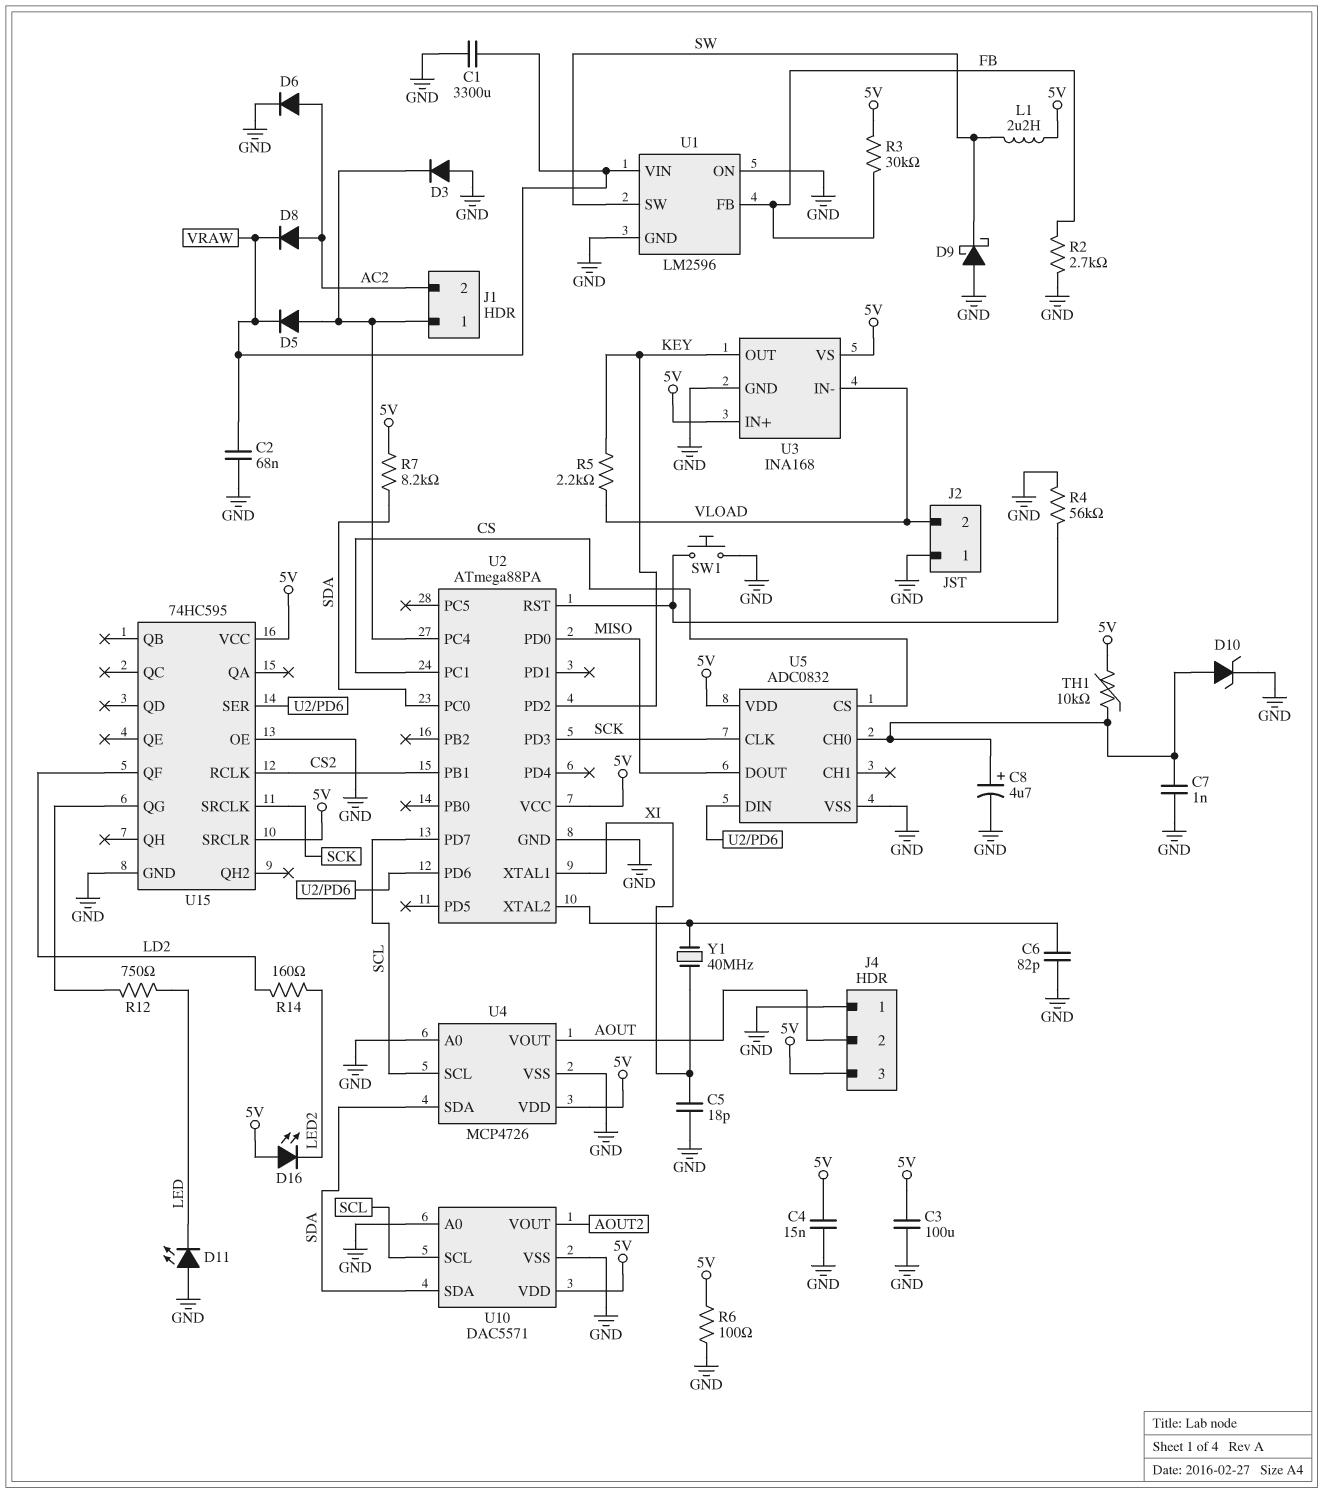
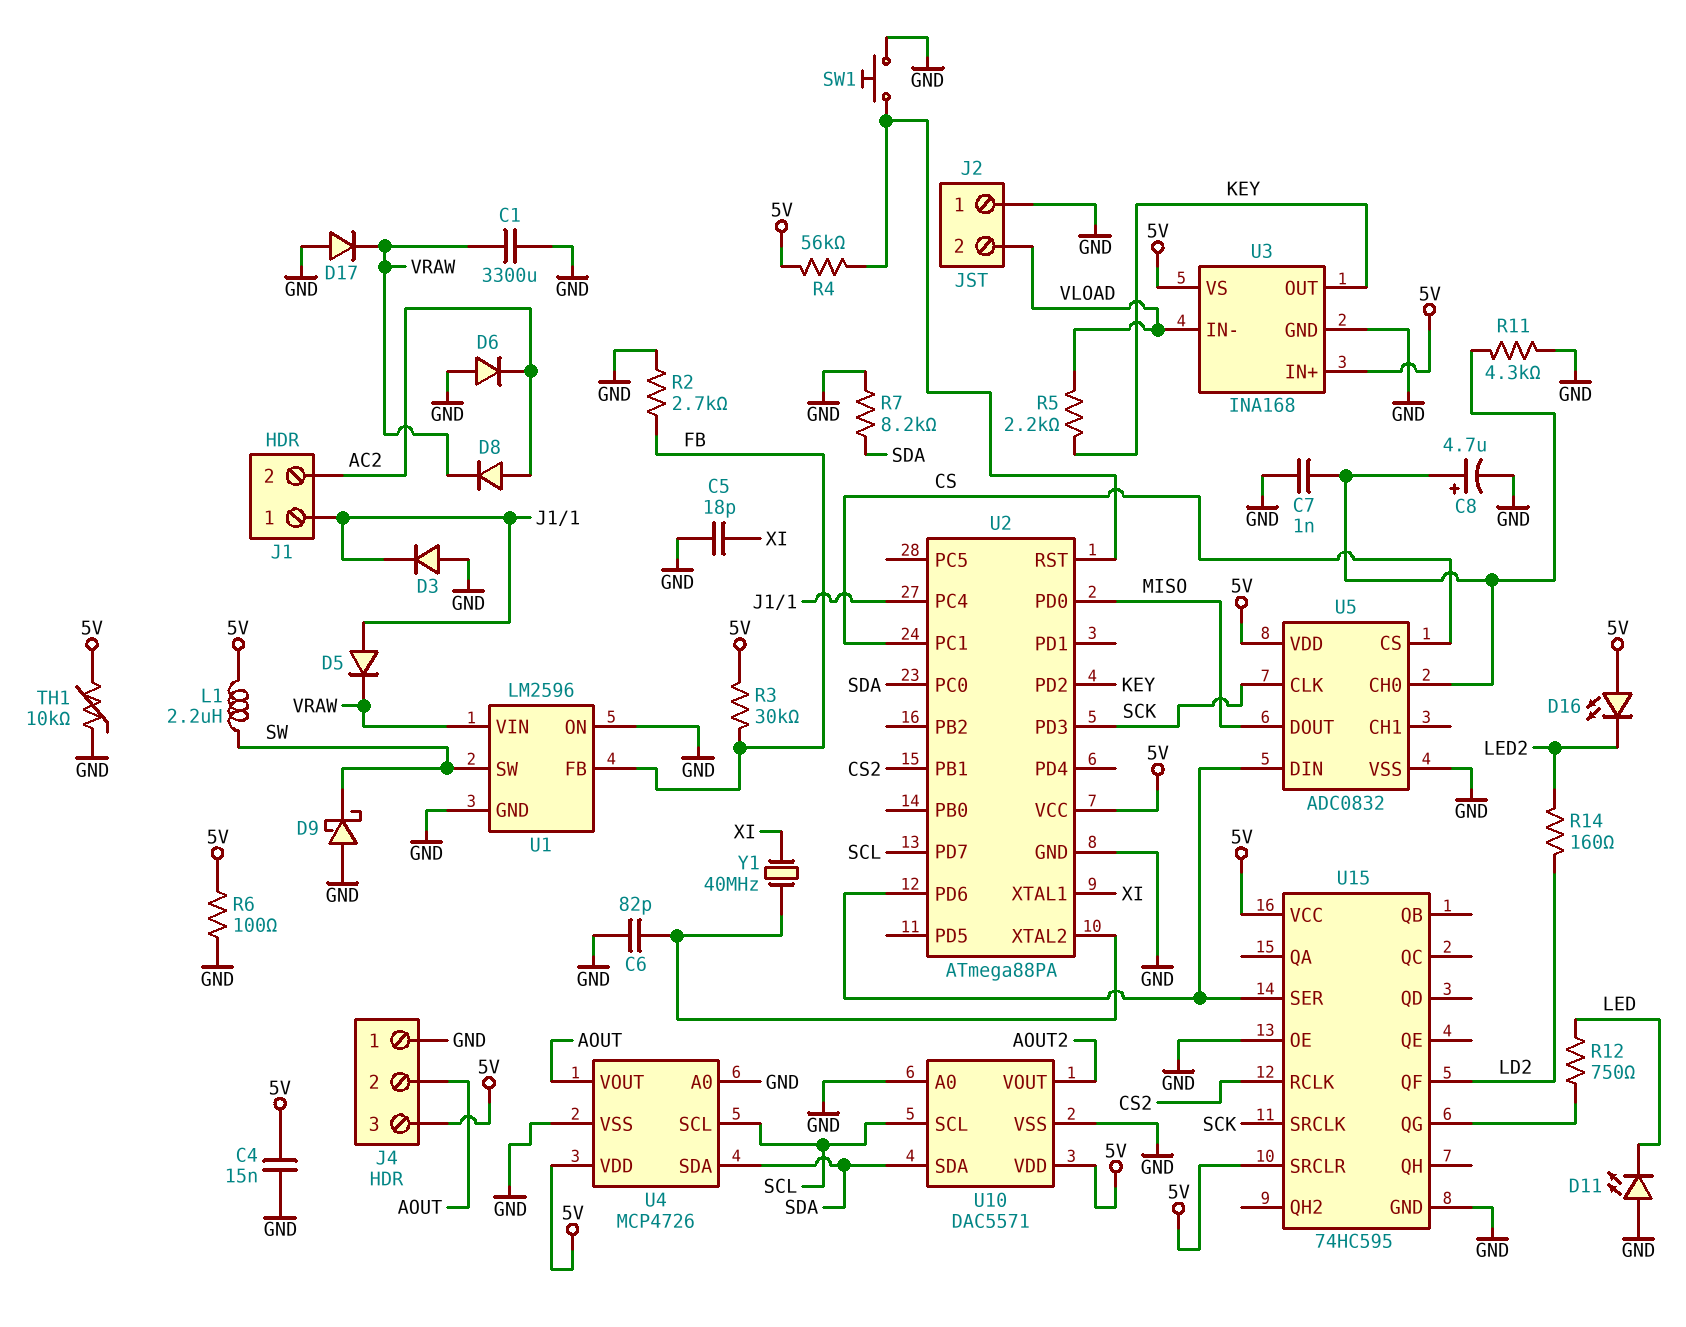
C2: 68nF (GND, VRAW) -> none
C3: 100uF (5V, GND) -> none
D6: diode (A AC2, K GND) -> diode (A GND, K AC2)
D10: zener (A U5/CH0, K GND) -> none
D17: none -> diode (A GND, K VRAW)
R4: 56k (GND, U2/RST) -> 56k (5V, U2/RST)
R7: 8.2k (5V, SDA) -> 8.2k (GND, SDA)
R11: none -> 4.3k (GND, U5/CH0)
TH1: 10k (5V, U5/CH0) -> 10k (5V, GND)

